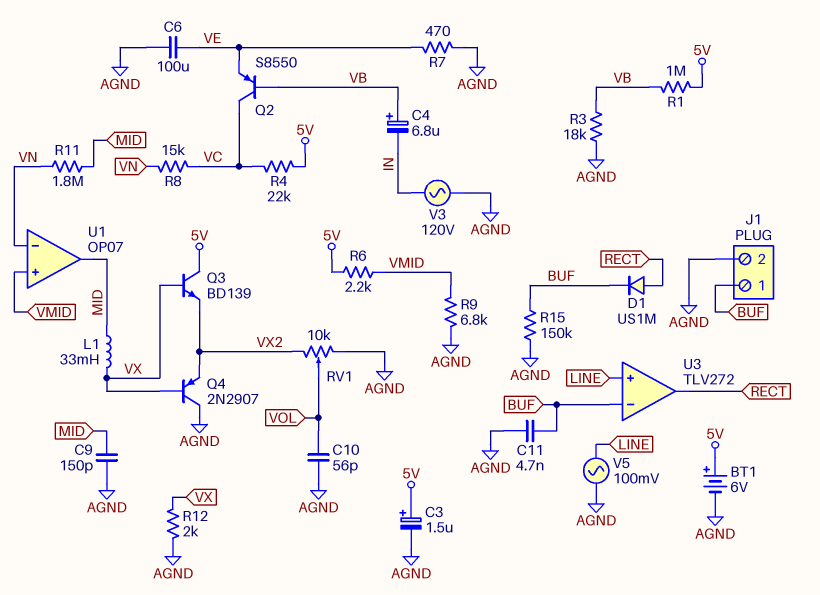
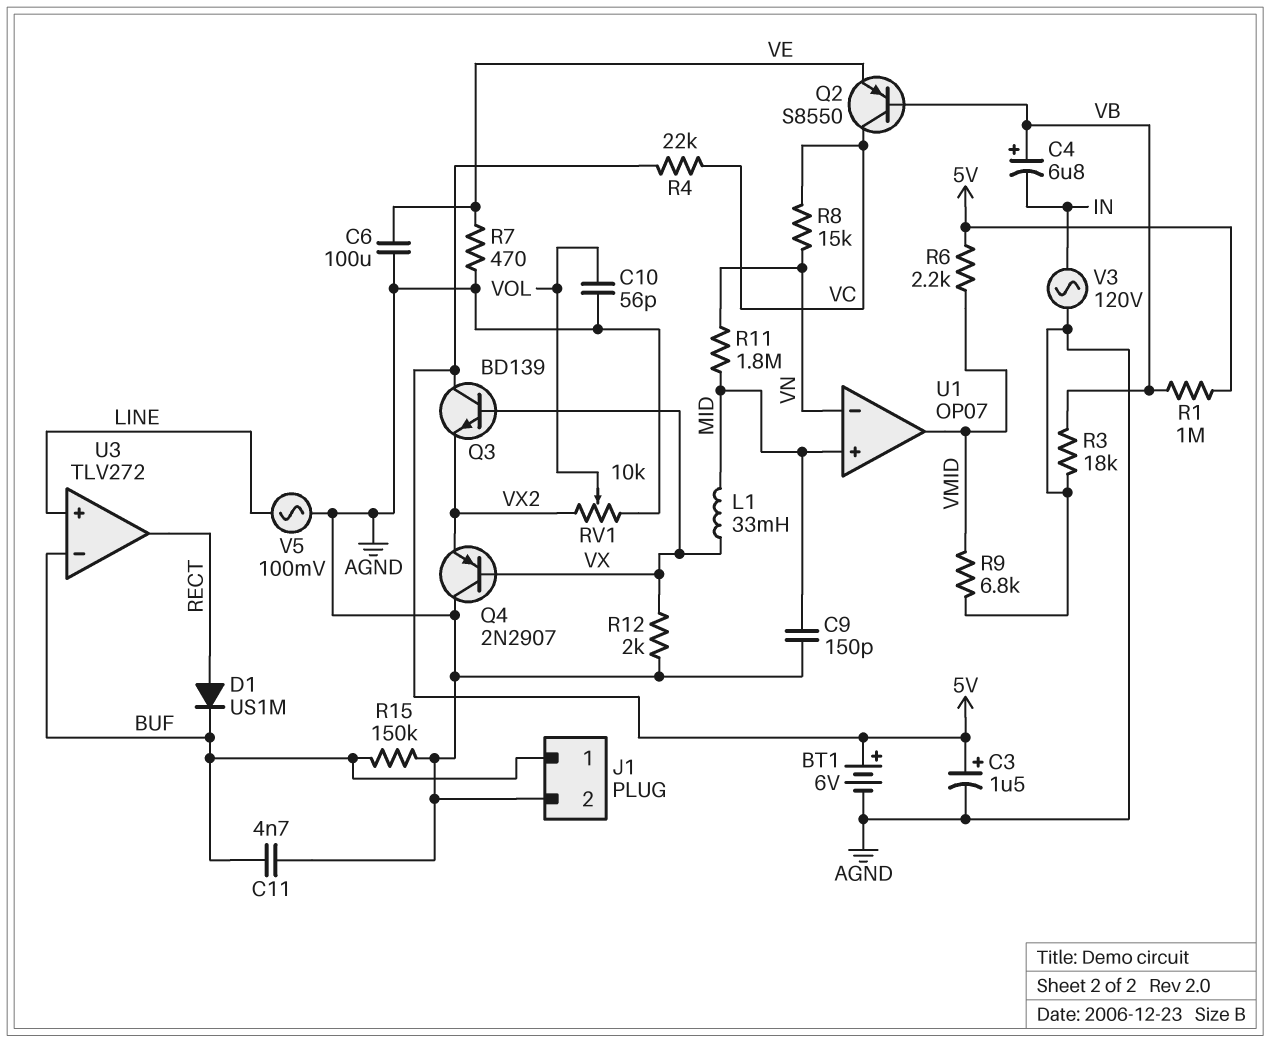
U1 pin in+: VMID -> MID
U1 pin out: MID -> VMID

